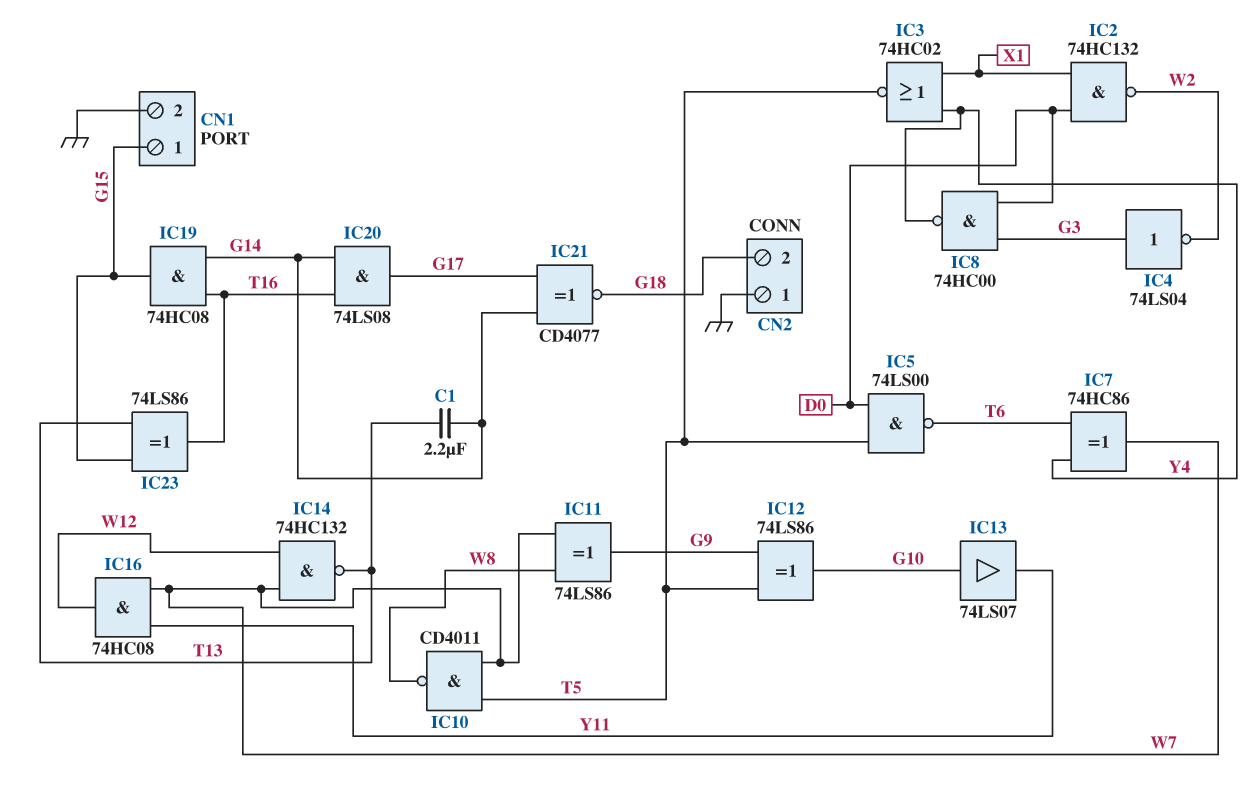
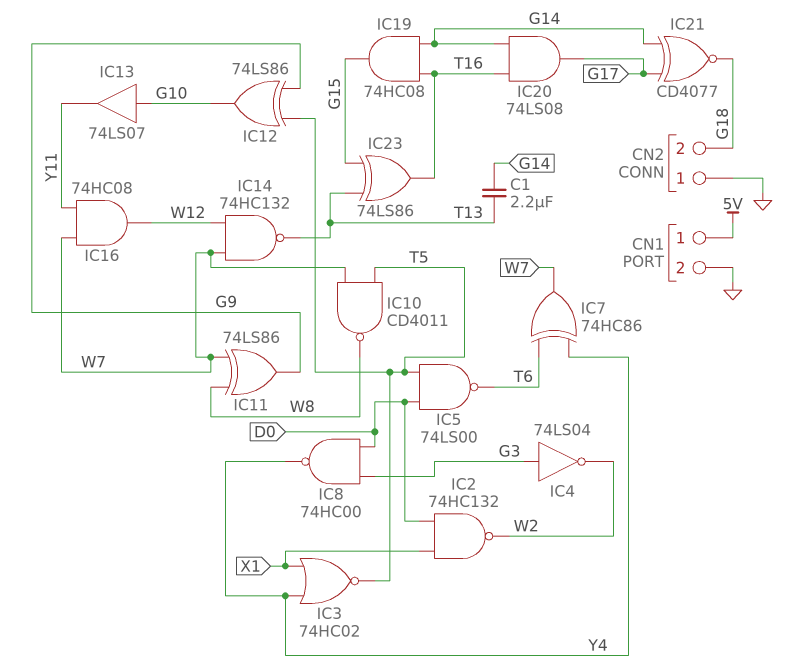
CN1 pin 1: G15 -> 5V

